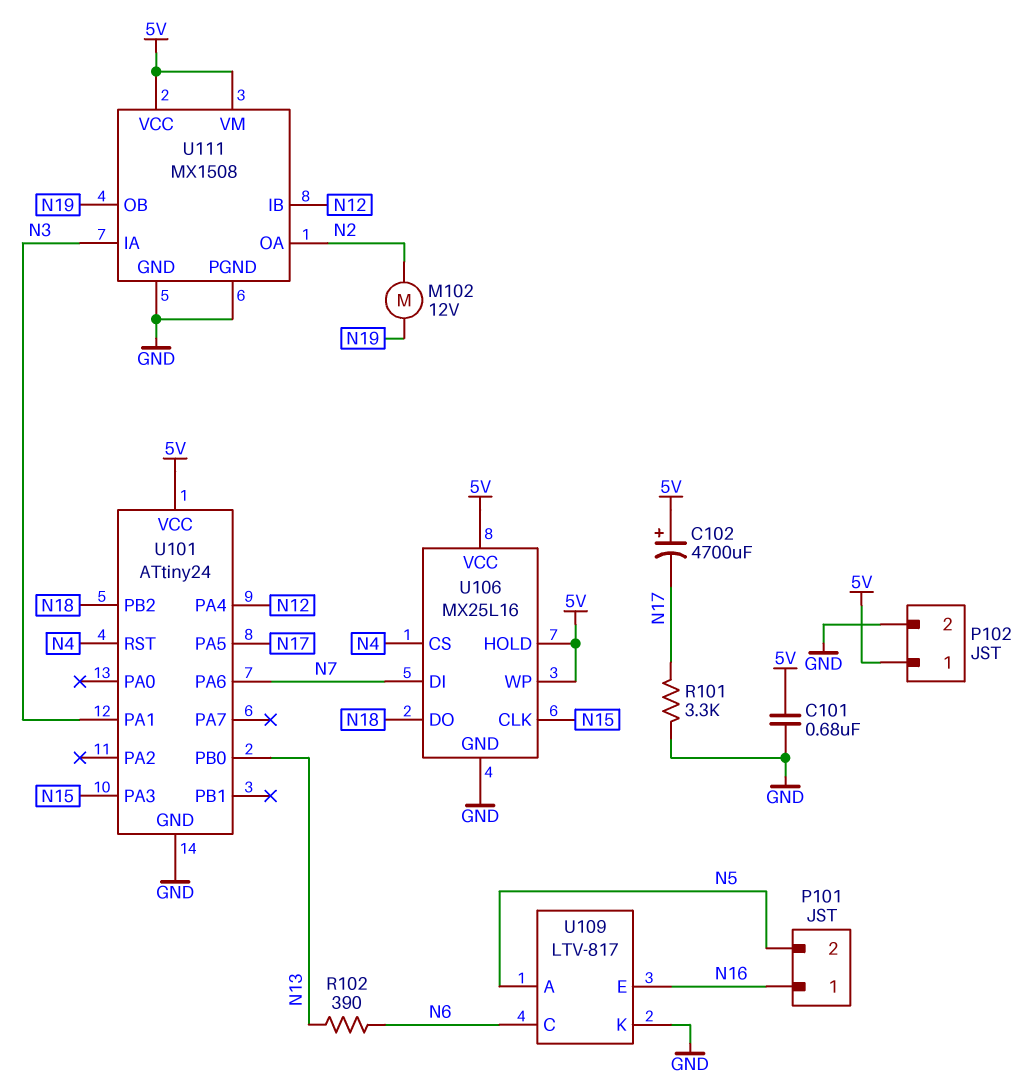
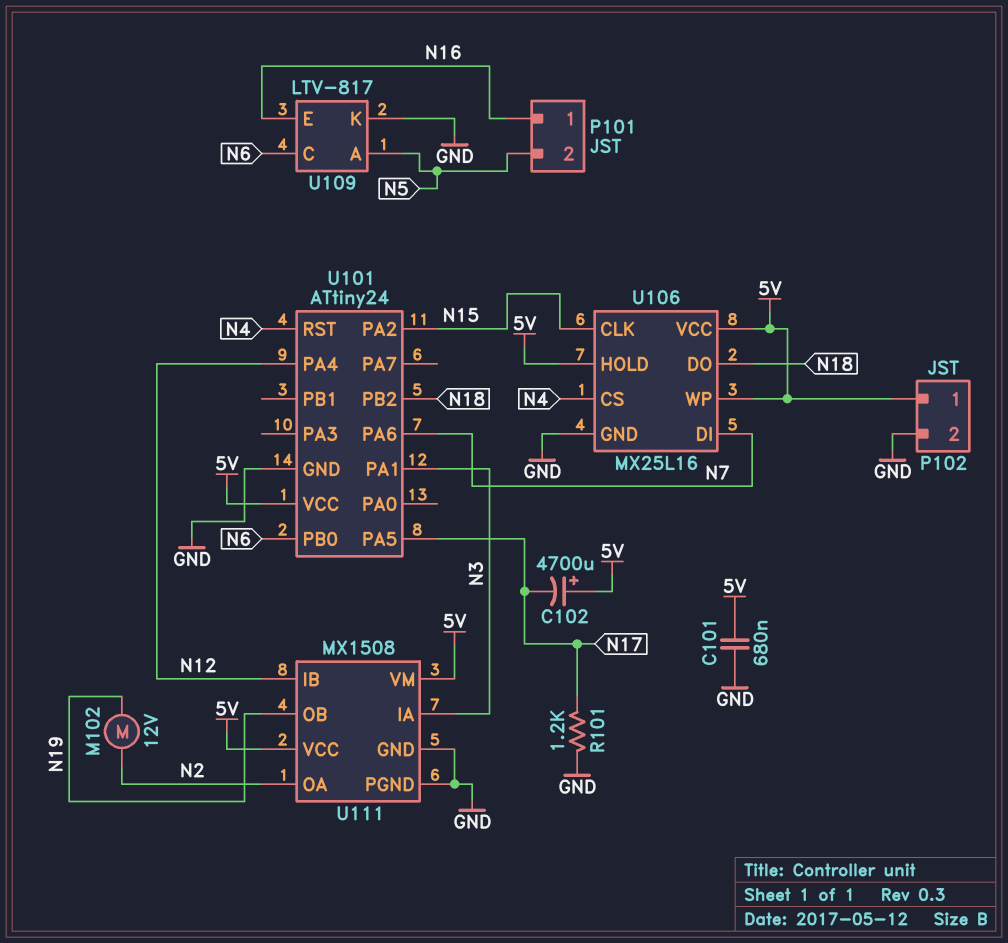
R101: 3.3k (GND, N17) -> 1.2k (GND, N17)
R102: 390 (N6, N13) -> none
U101 pin PA2: none -> N15
U101 pin PA3: N15 -> none
U101 pin PB0: N13 -> N6

